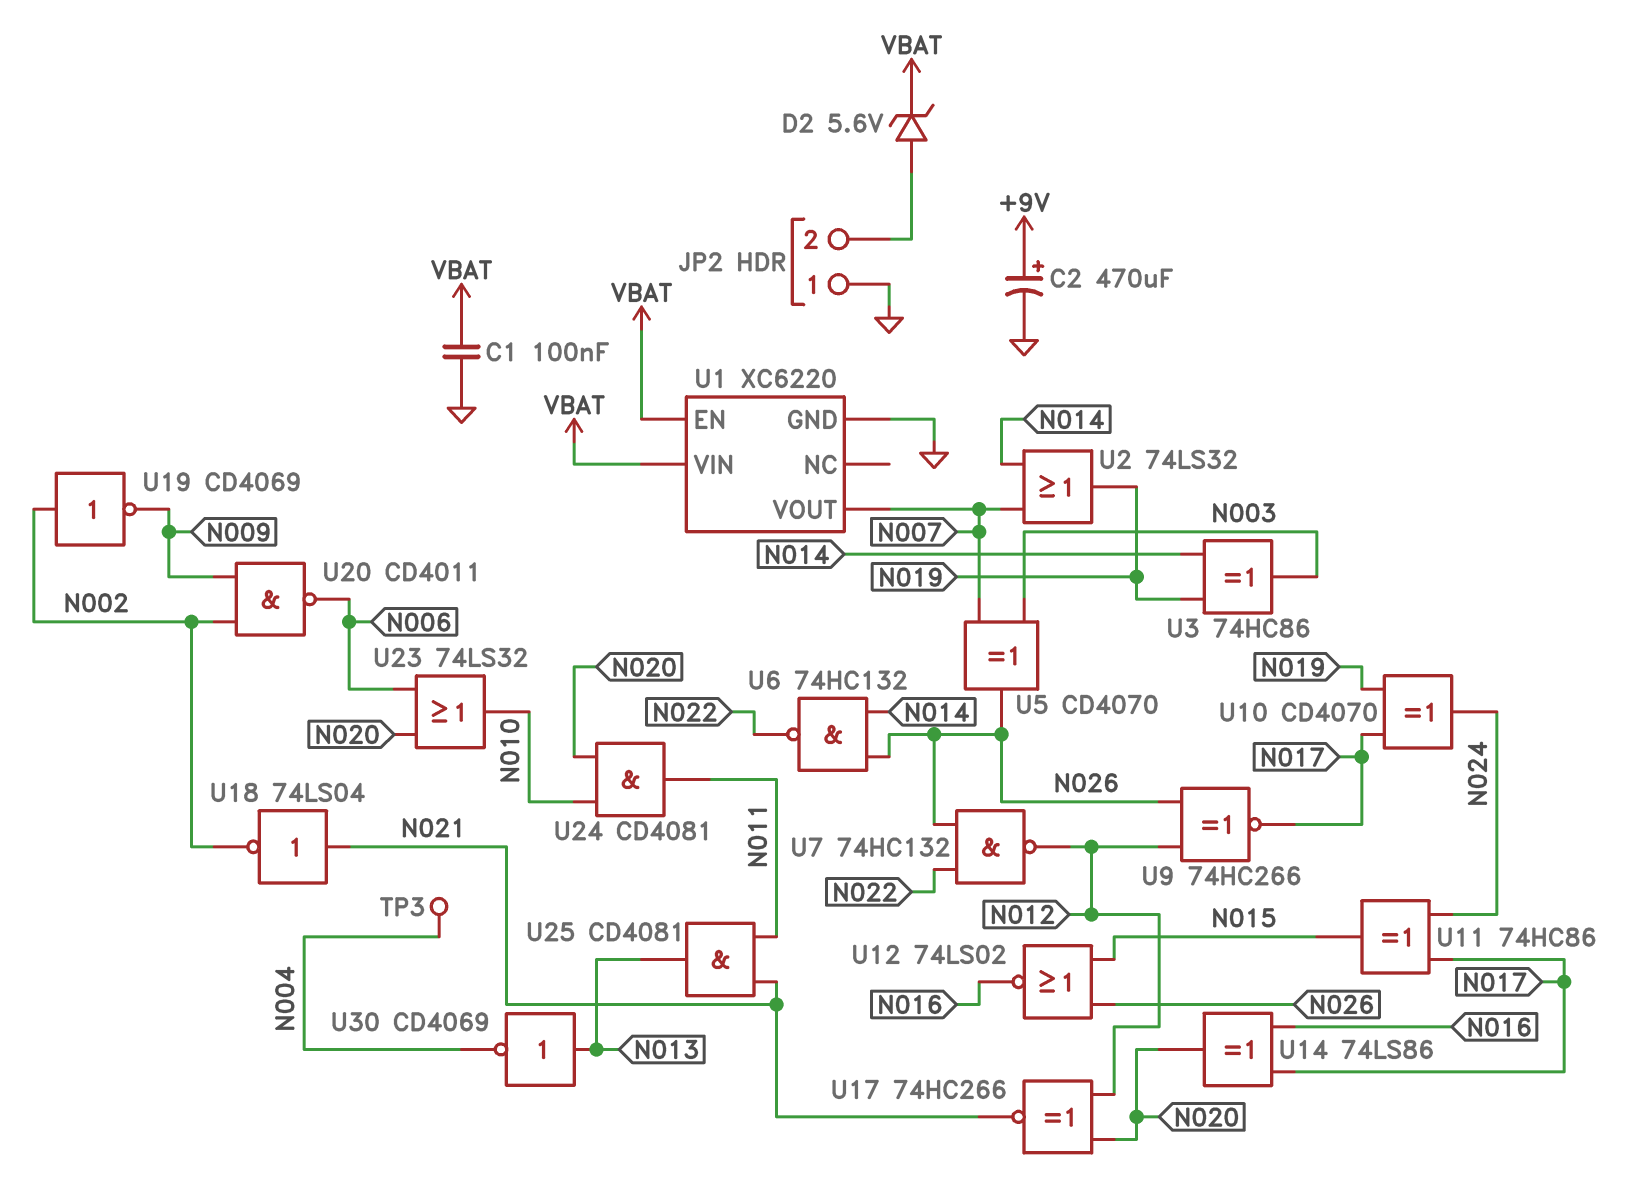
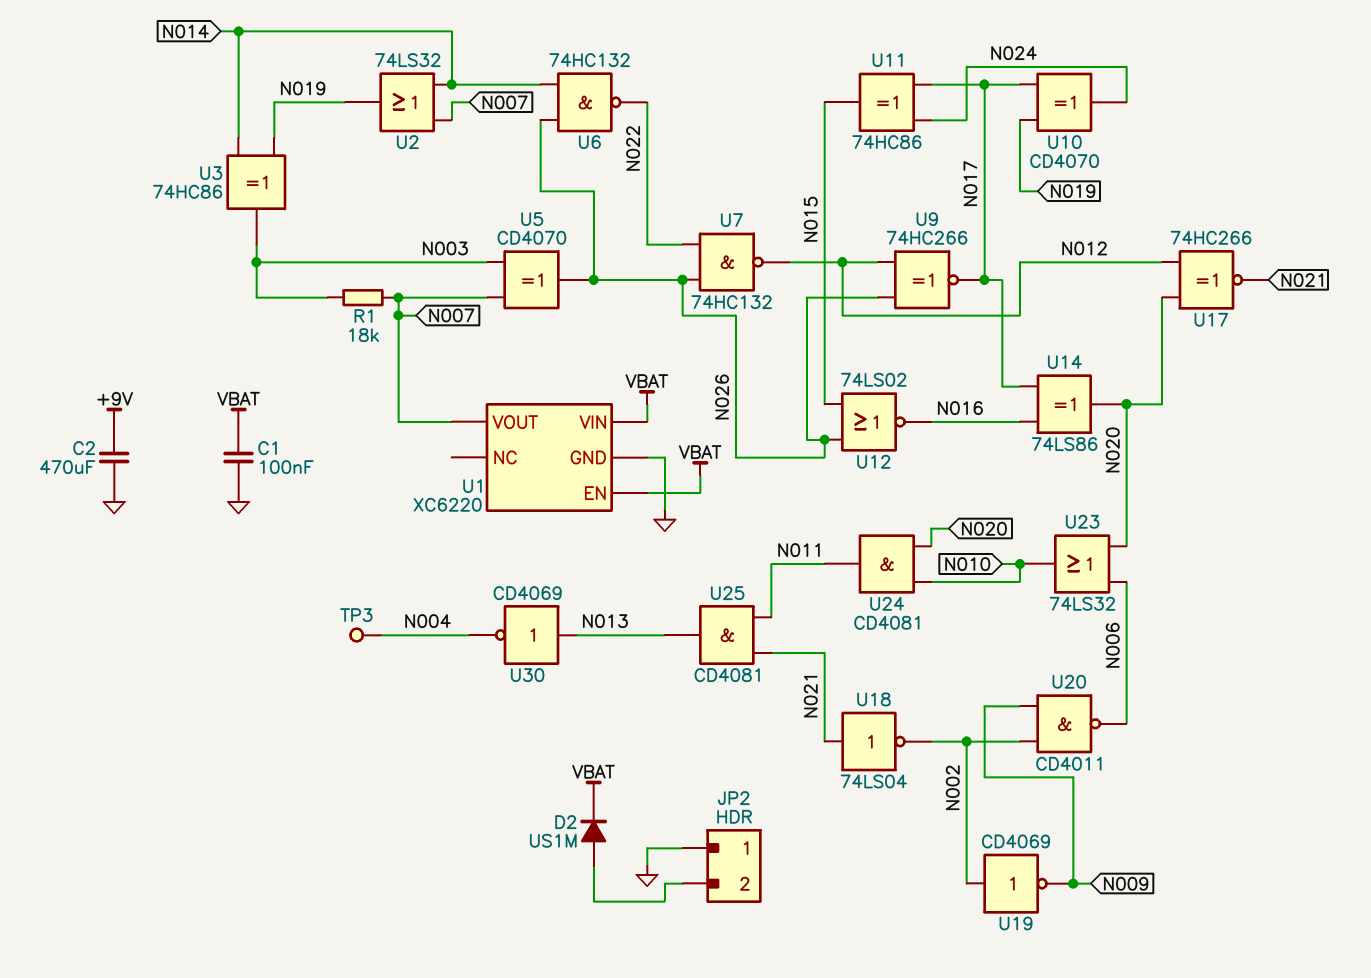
C2: 470uF (plus +9V, minus GND) -> 470uF (+9V, GND)
D2: zener 5.6V (A JP2/2, K VBAT) -> diode US1M (A JP2/2, K VBAT)
R1: none -> 18k (N003, N007)

